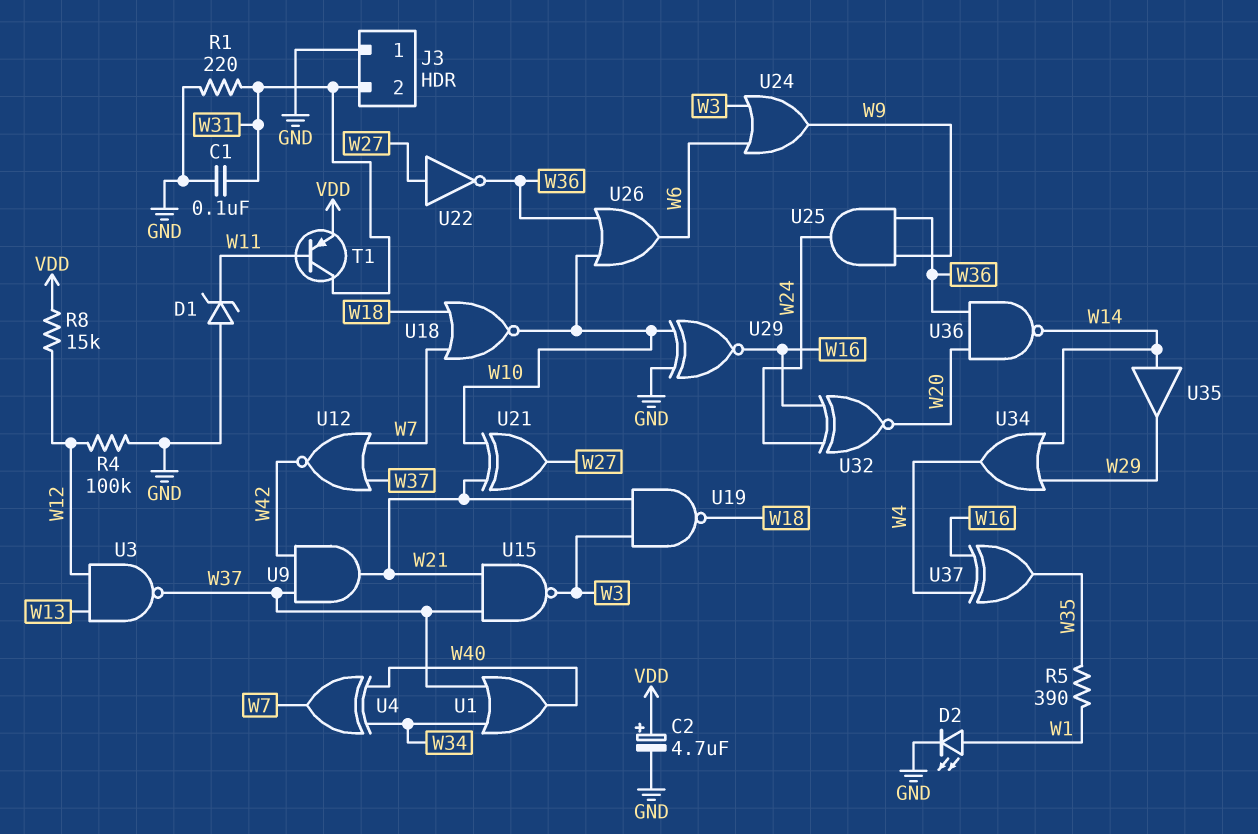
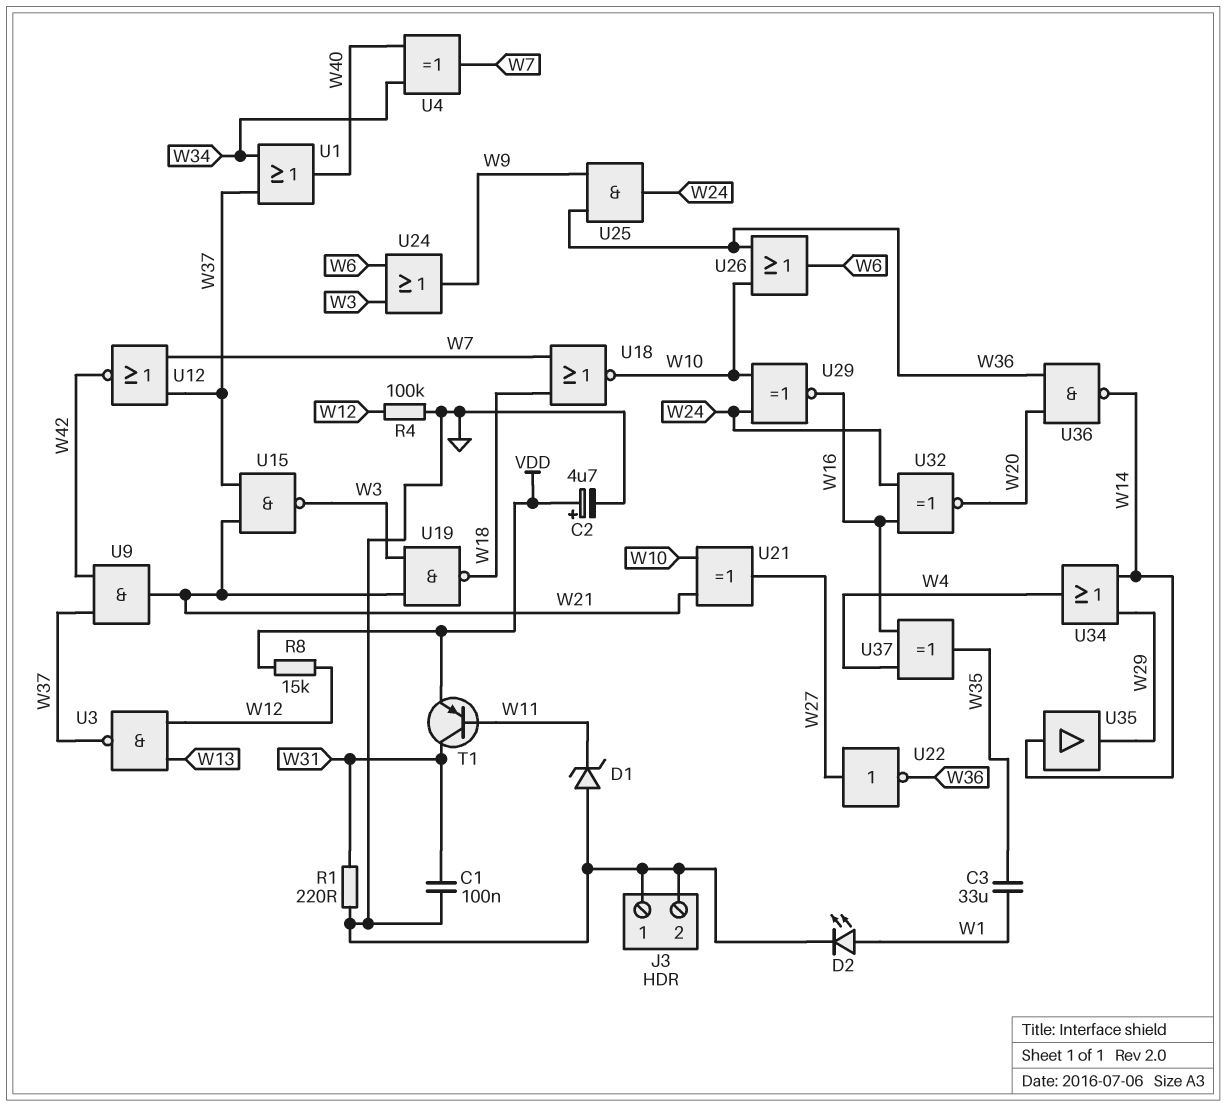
C3: none -> 33uF (W1, W35)
J3 pin 2: W31 -> GND
R5: 390 (W1, W35) -> none
U29: XNOR (in GND, in W10, out W16) -> XNOR (in W10, in W24, out W16)

